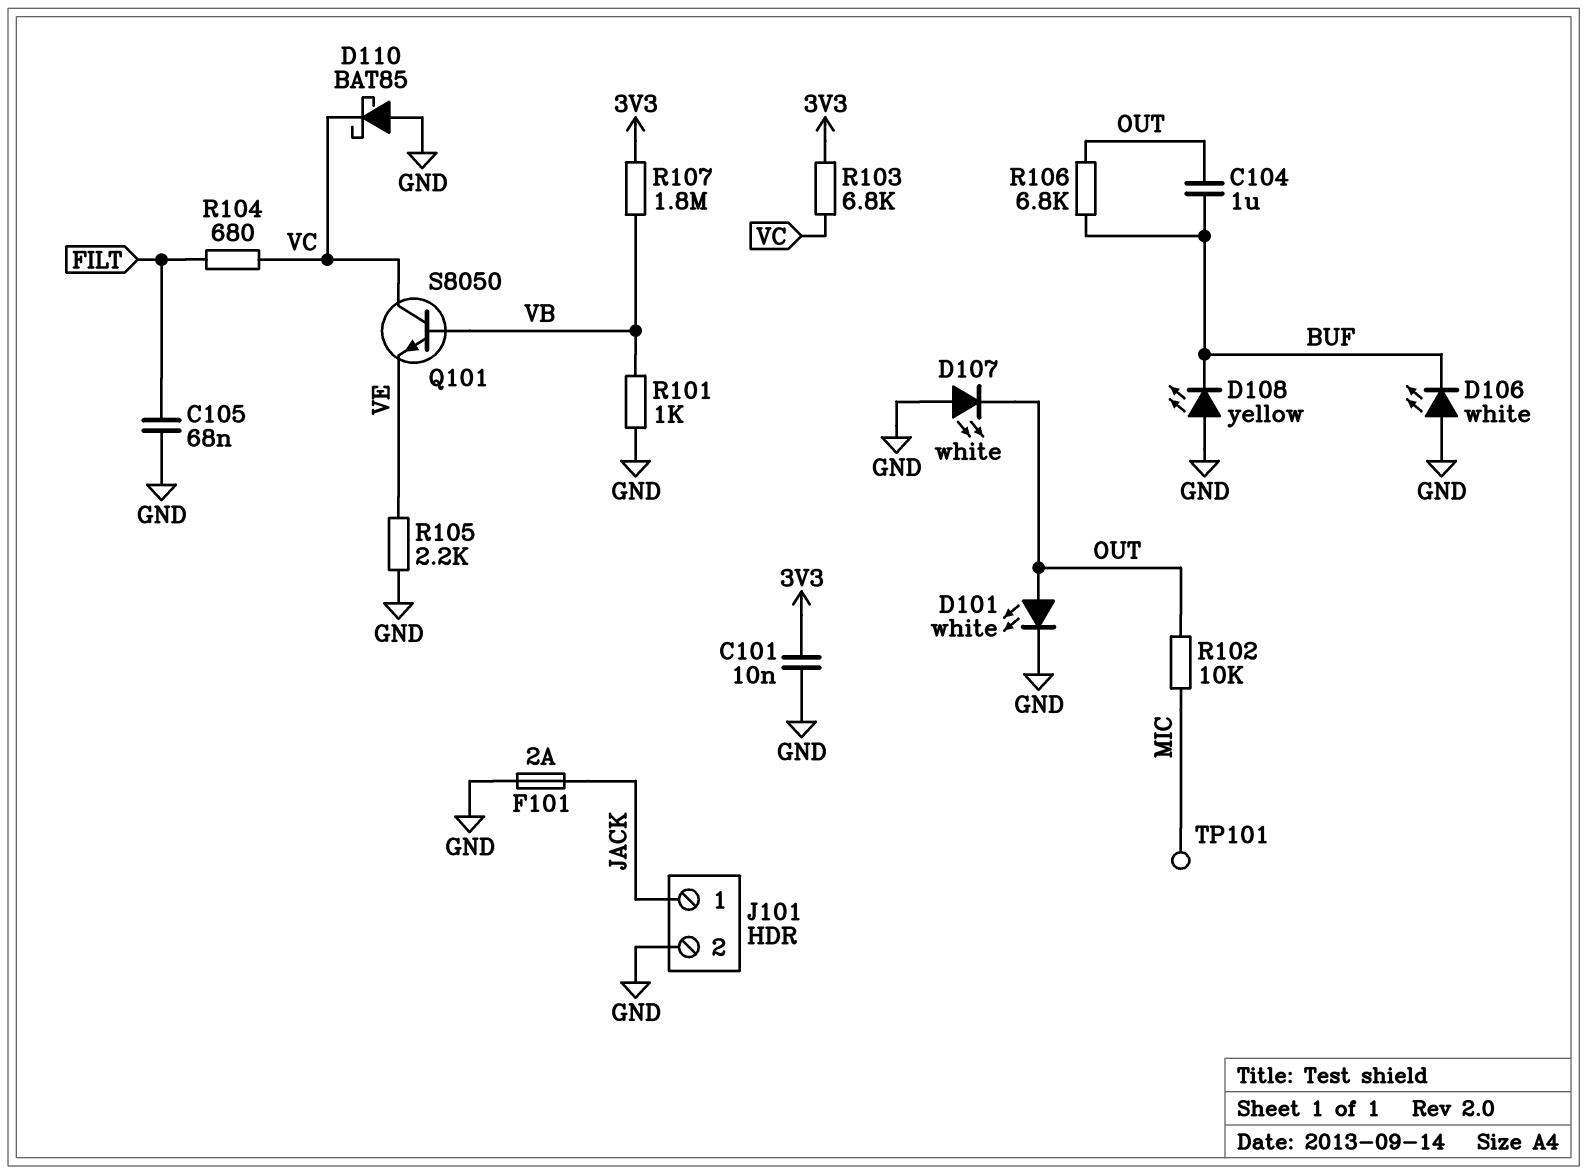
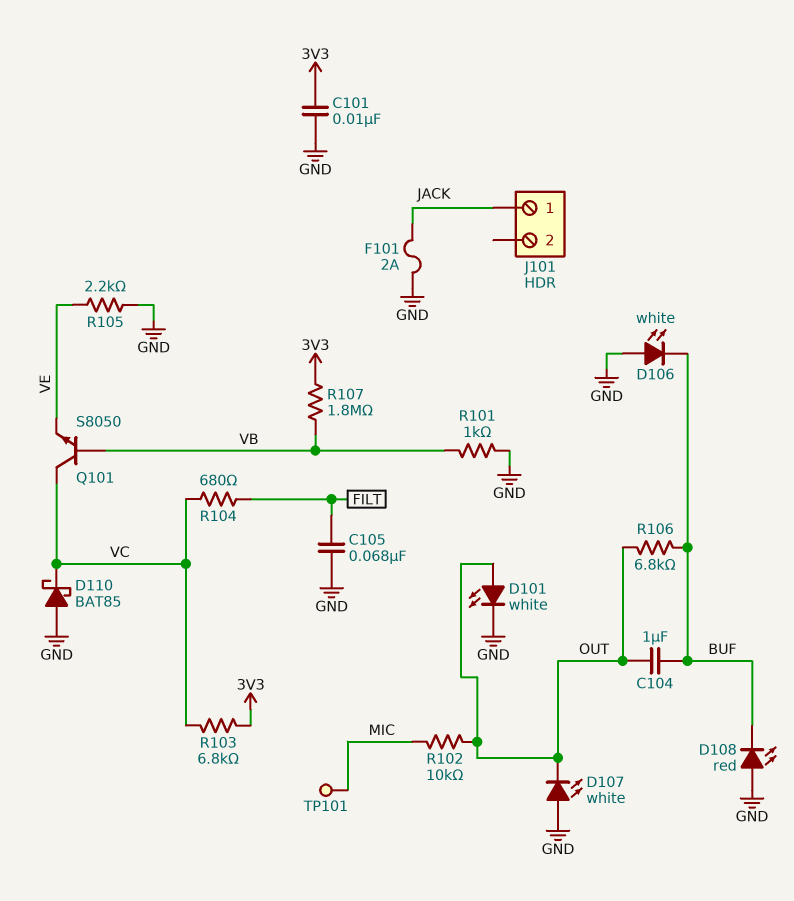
D108: LED yellow (A GND, K BUF) -> LED red (A GND, K BUF)
J101 pin 2: GND -> none

